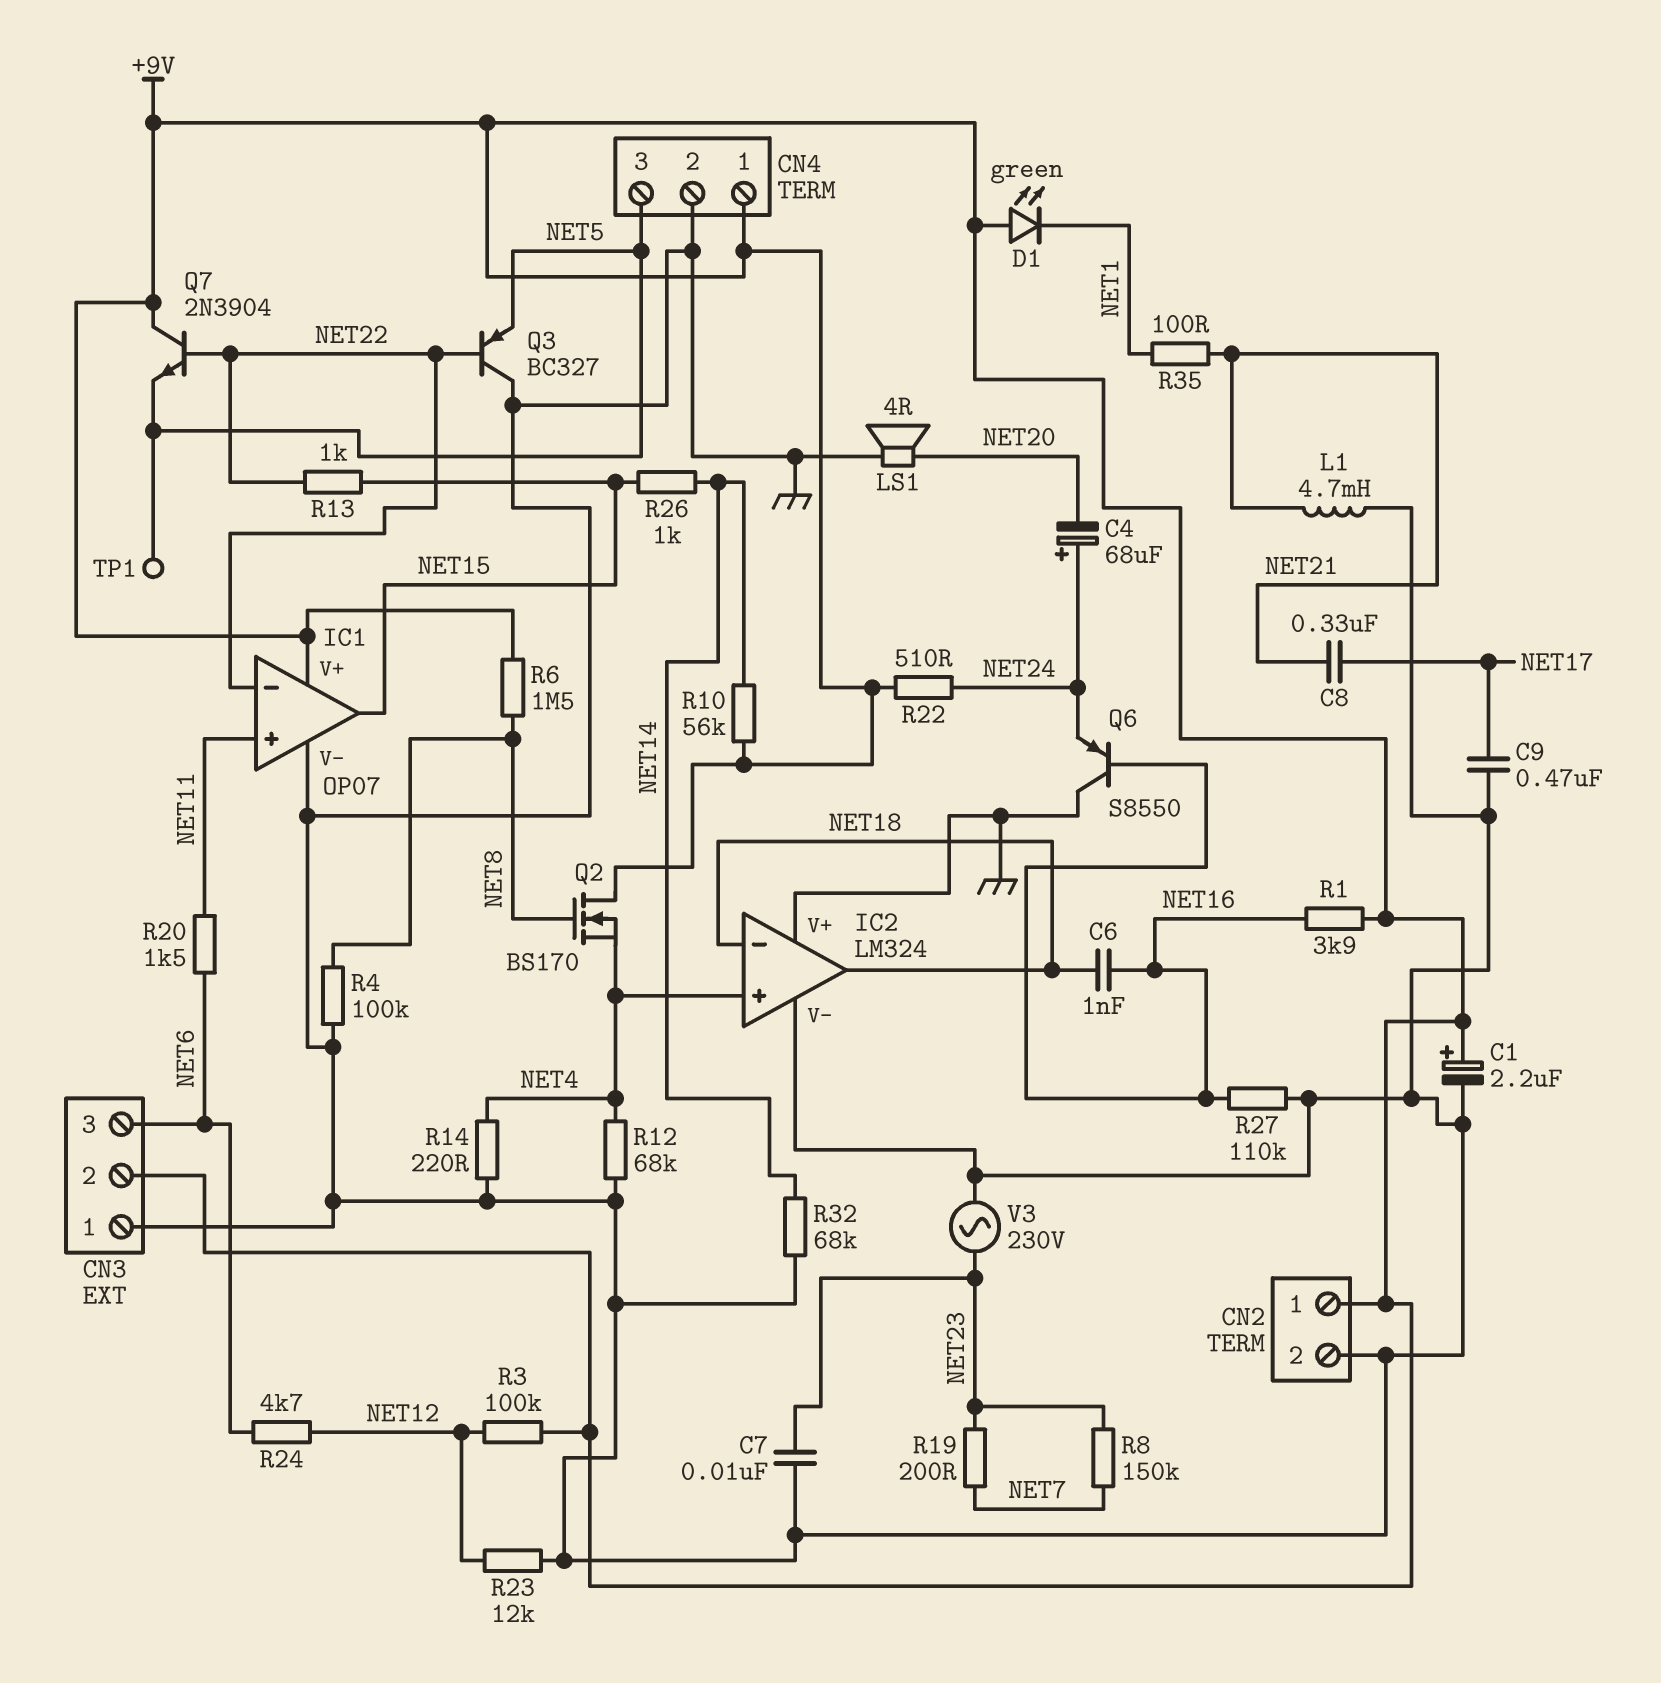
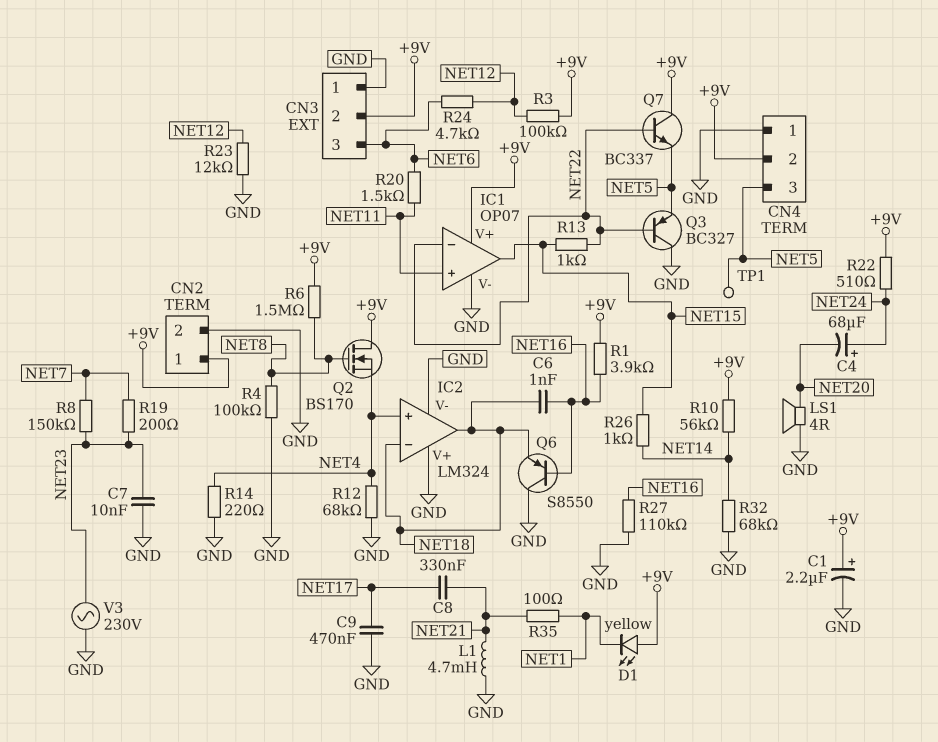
CN4 pin 1: +9V -> GND
CN4 pin 2: GND -> +9V
D1: LED green (A +9V, K NET1) -> LED yellow (A +9V, K NET1)
Q6: PNP S8550 (B NET16, C GND, E NET24) -> PNP S8550 (B NET16, C GND, E NET18)
Q7: NPN 2N3904 (B NET22, C +9V, E NET5) -> NPN BC337 (B NET22, C +9V, E NET5)

